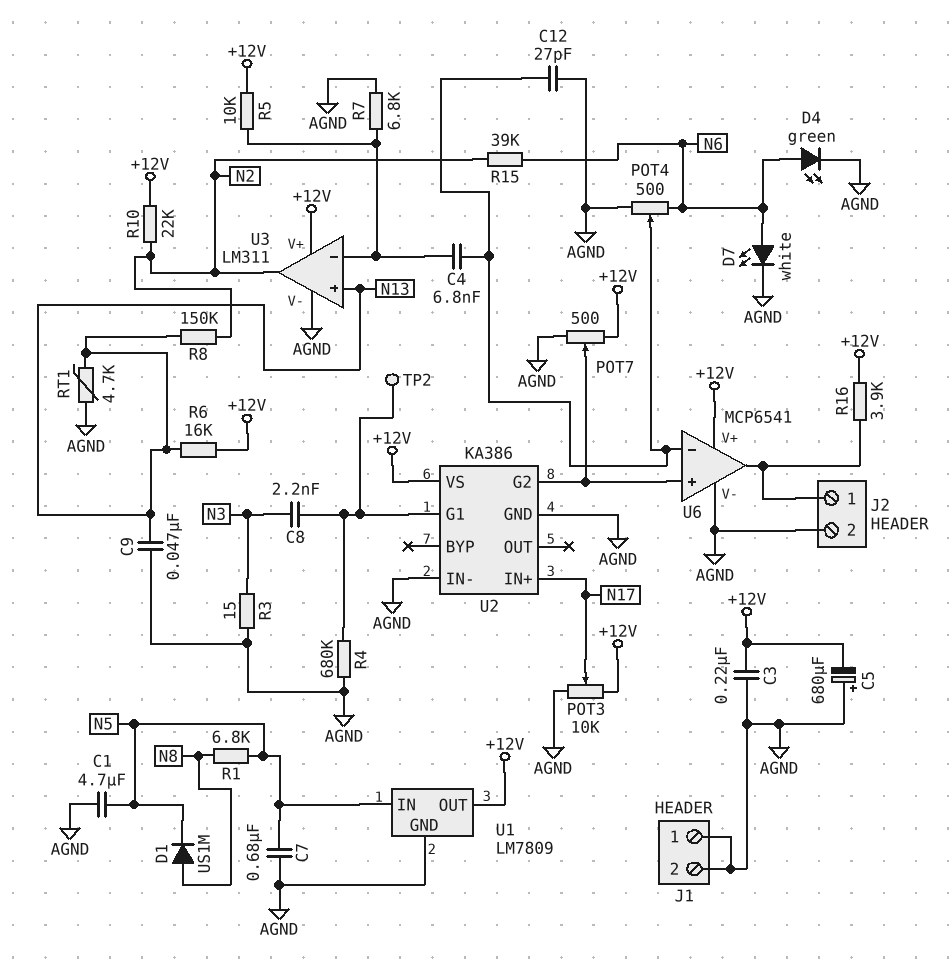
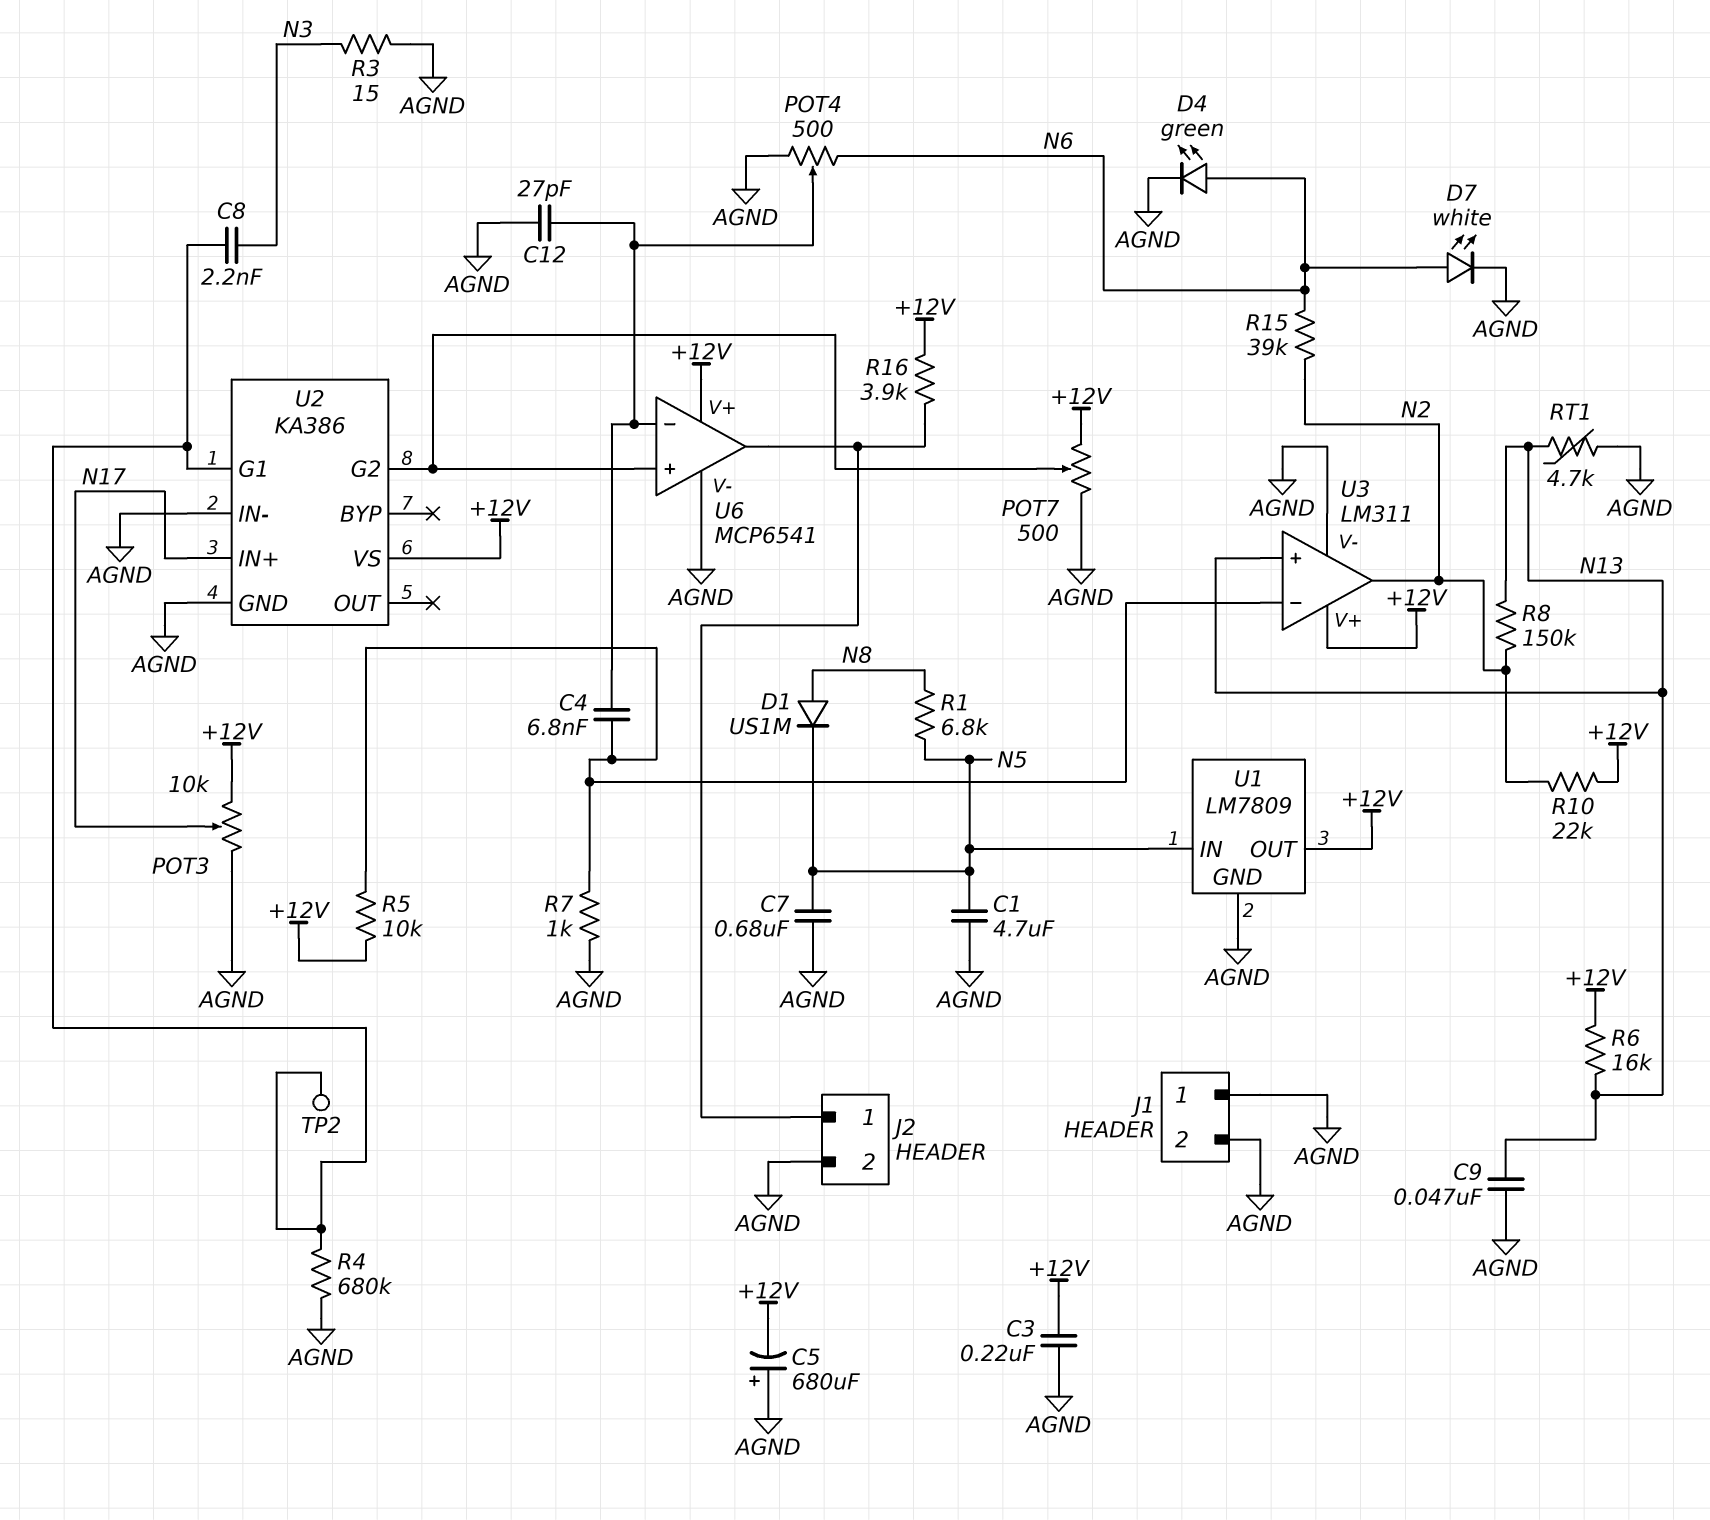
R7: 6.8k (AGND, U3/in-) -> 1k (AGND, U3/in-)

